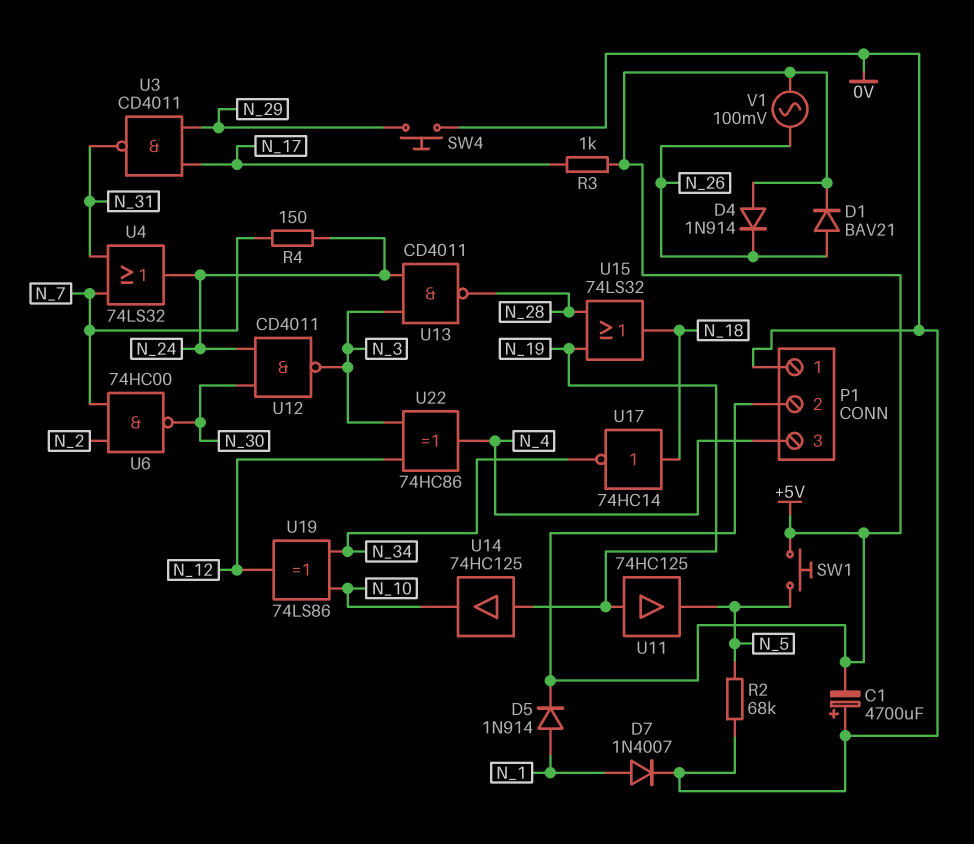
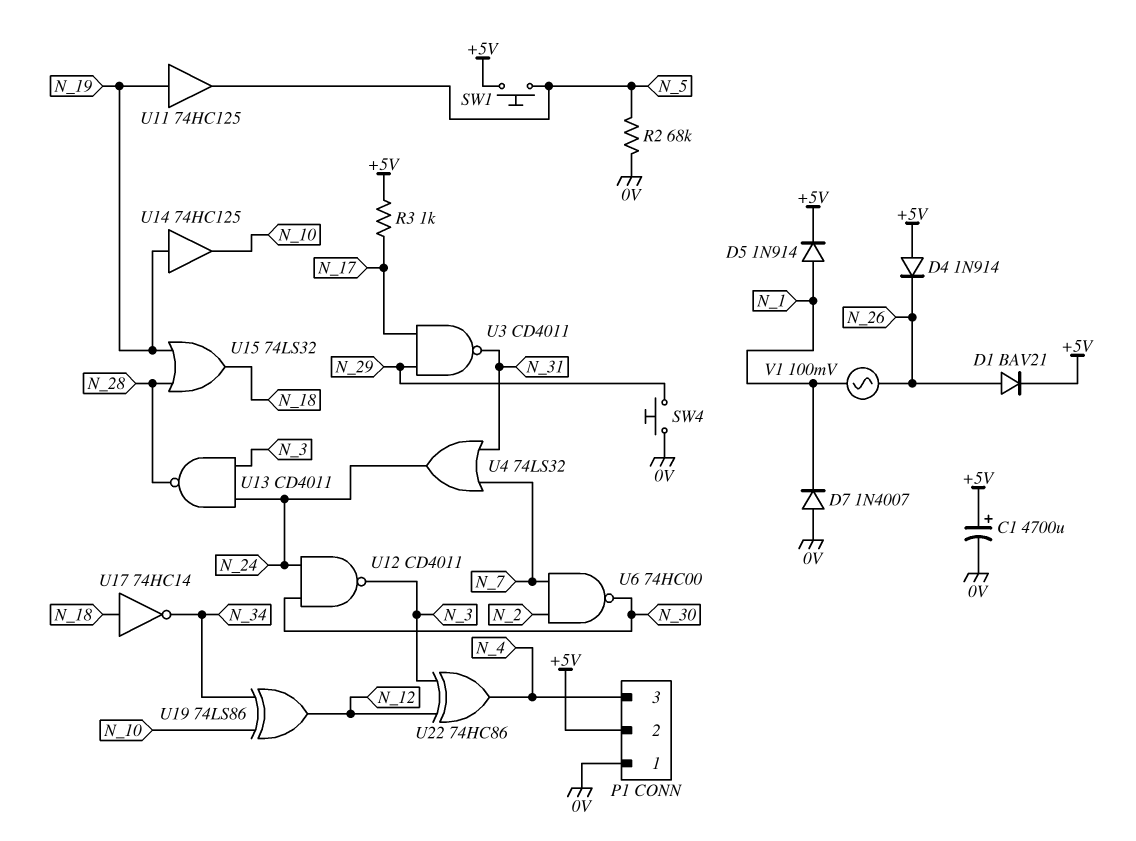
C1: 4700uF (plus 0V, minus +5V) -> 4700uF (plus +5V, minus 0V)
D7: diode 1N4007 (A N_1, K 0V) -> diode 1N4007 (A 0V, K N_1)
R4: 150 (N_7, N_24) -> none
V1: AC 100mV (+5V, N_26) -> AC 100mV (N_1, N_26)

